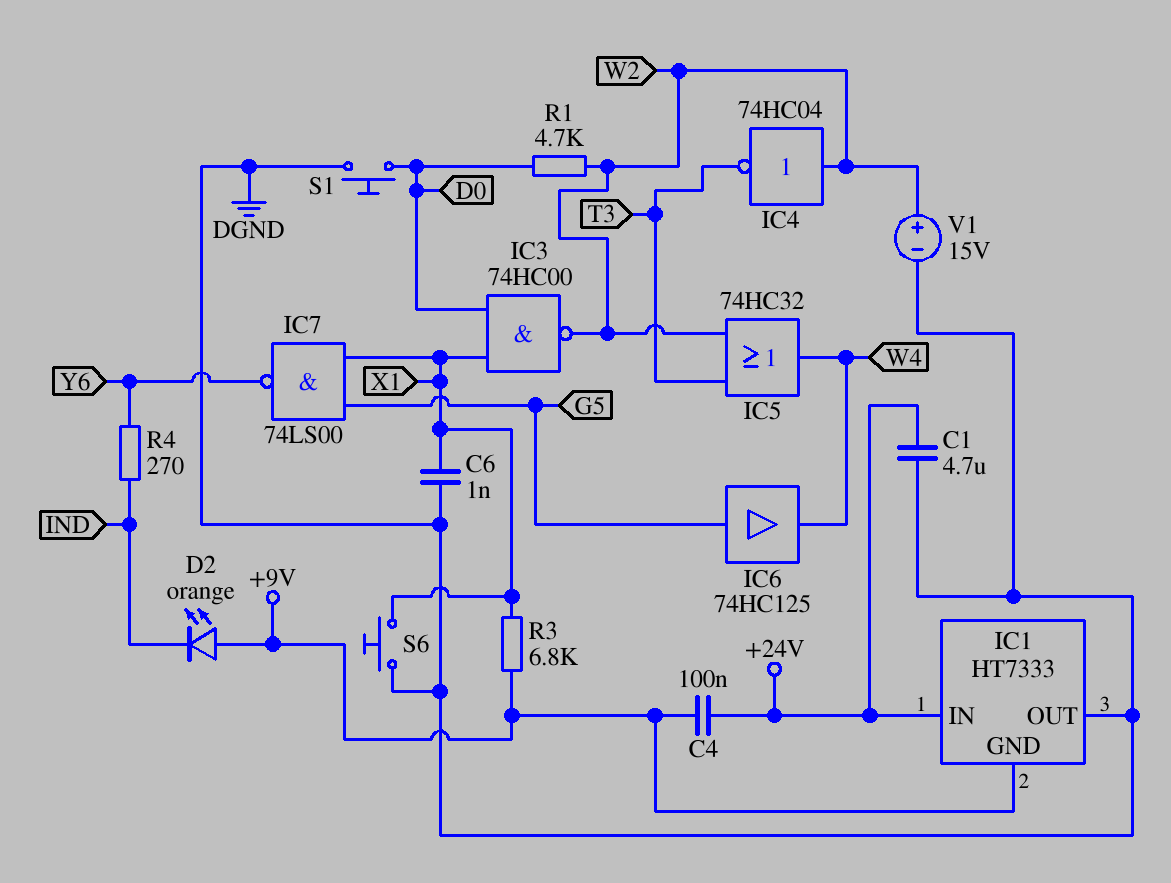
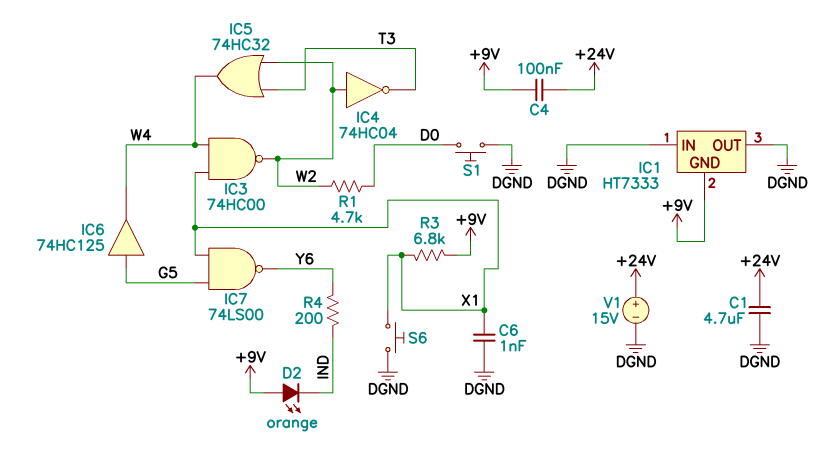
IC1 pin IN: +24V -> DGND
IC3: NAND 74HC00 (in D0, in X1, out W2) -> NAND 74HC00 (in W4, in X1, out W2)
R4: 270 (IND, Y6) -> 200 (IND, Y6)
V1: 15V (plus W2, minus DGND) -> 15V (plus +24V, minus DGND)

